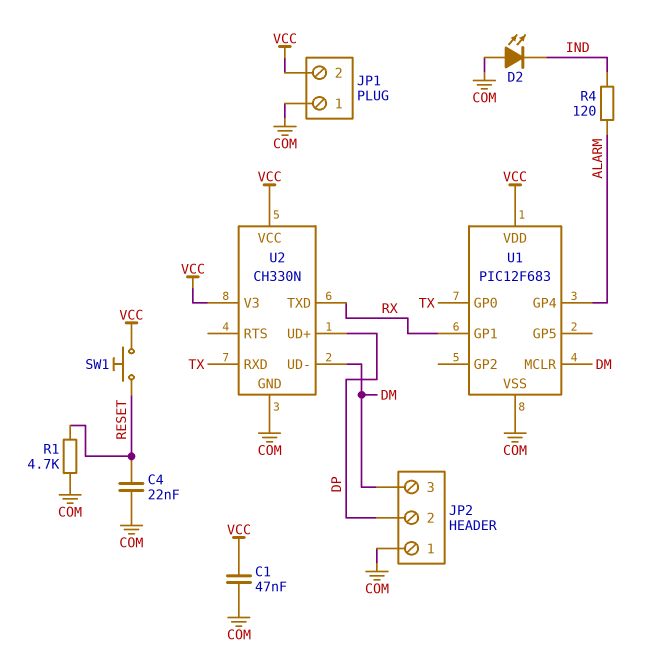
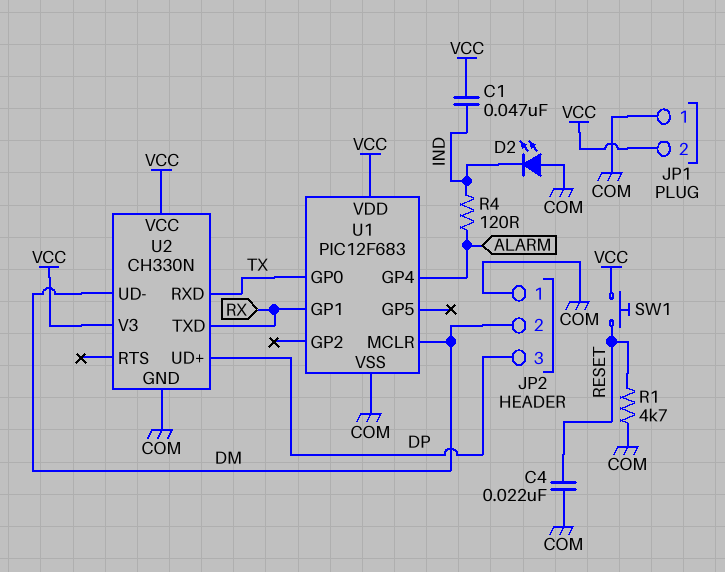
C1: 47nF (COM, VCC) -> 47nF (IND, VCC)
JP2 pin 2: DP -> DM
JP2 pin 3: DM -> DP

